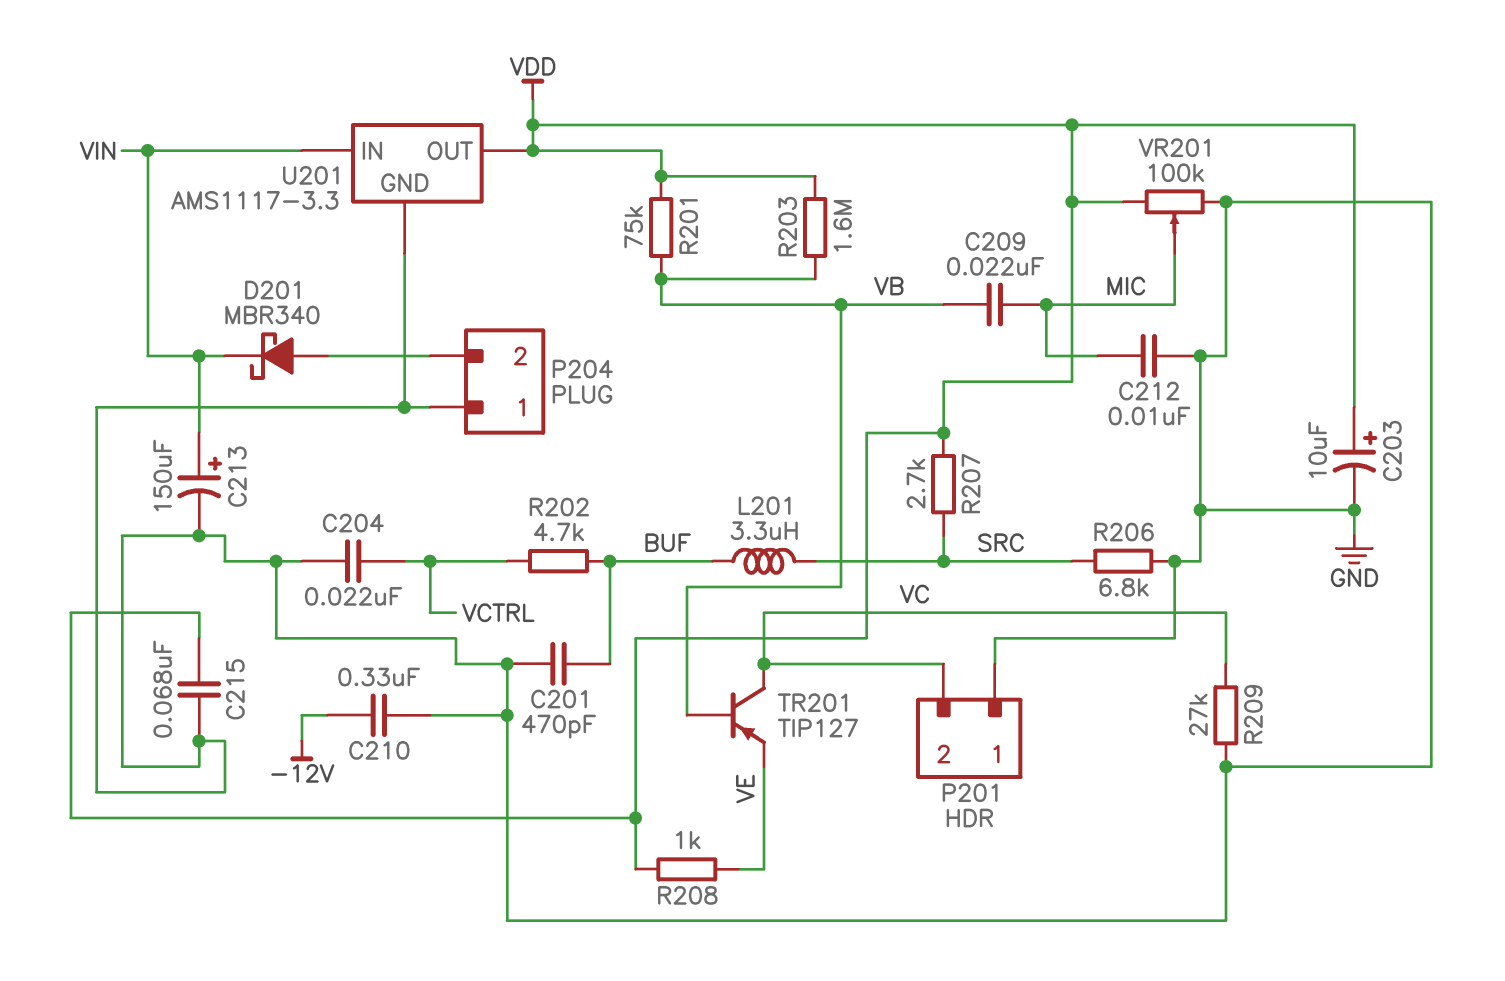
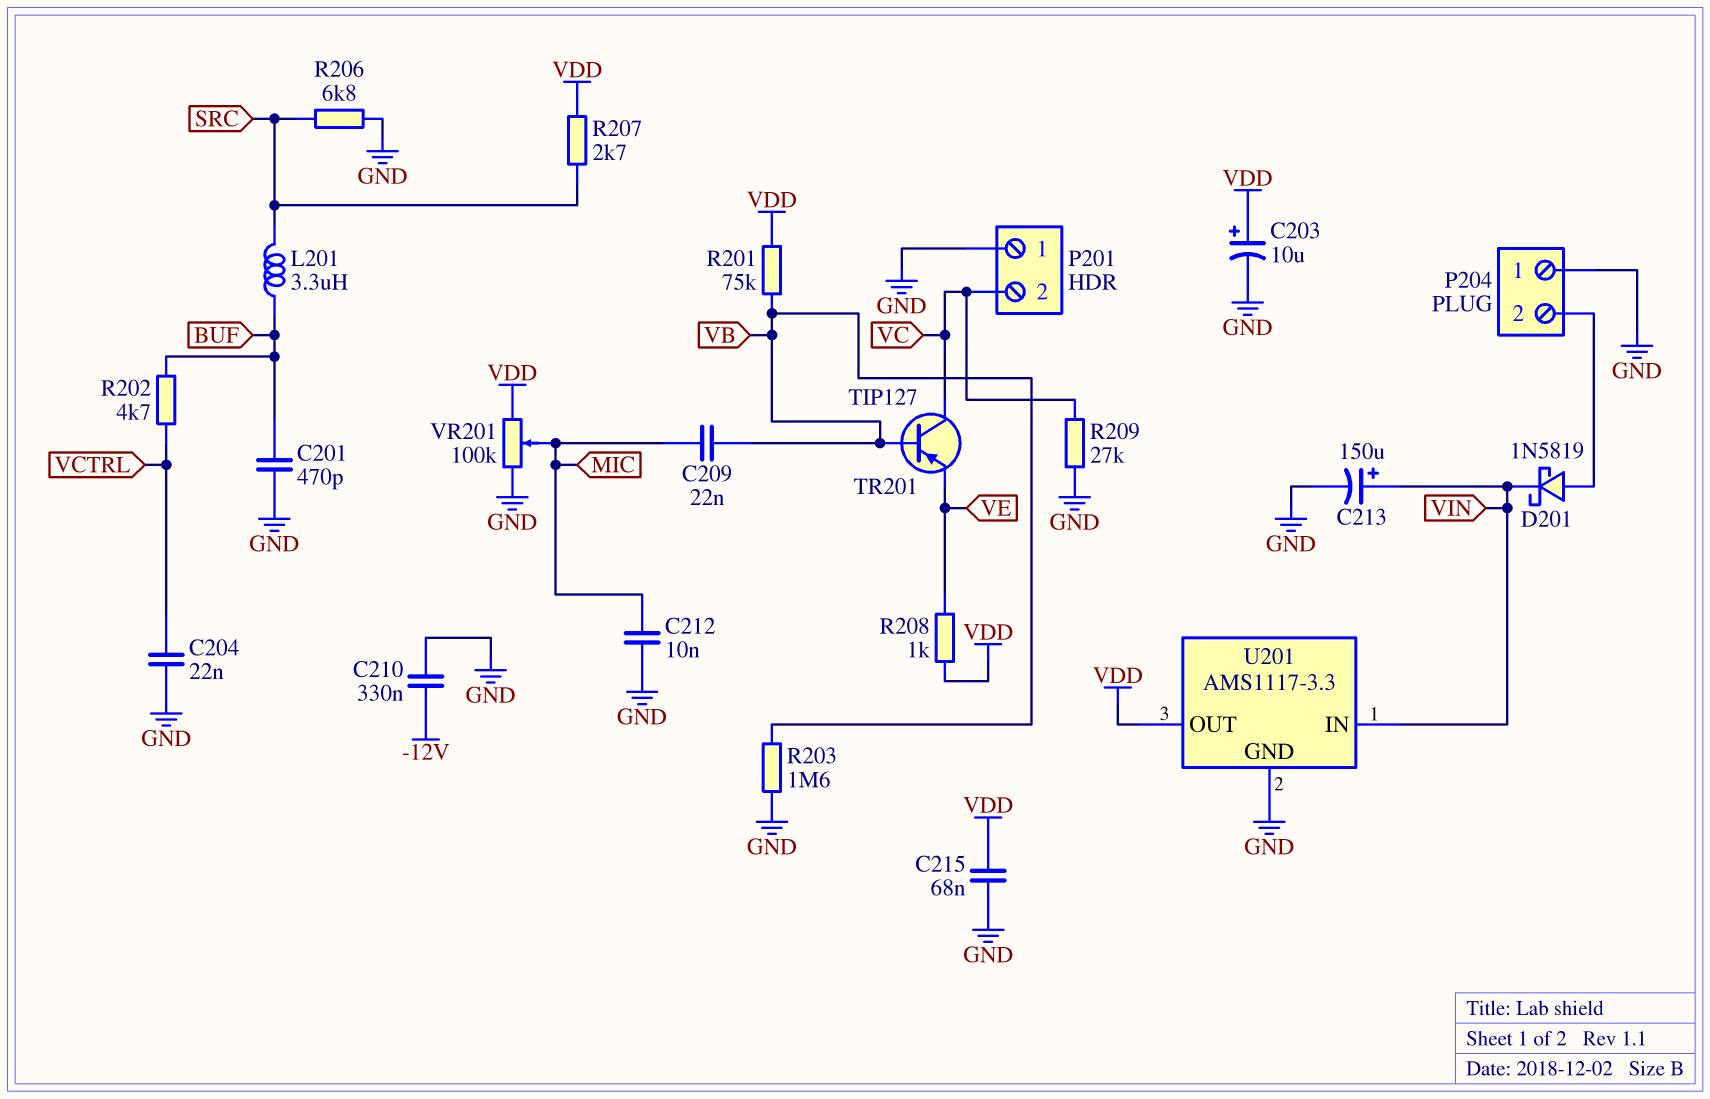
D201: schottky MBR340 (A P204/2, K VIN) -> schottky 1N5819 (A P204/2, K VIN)
R203: 1.6M (VB, VDD) -> 1.6M (GND, VB)

